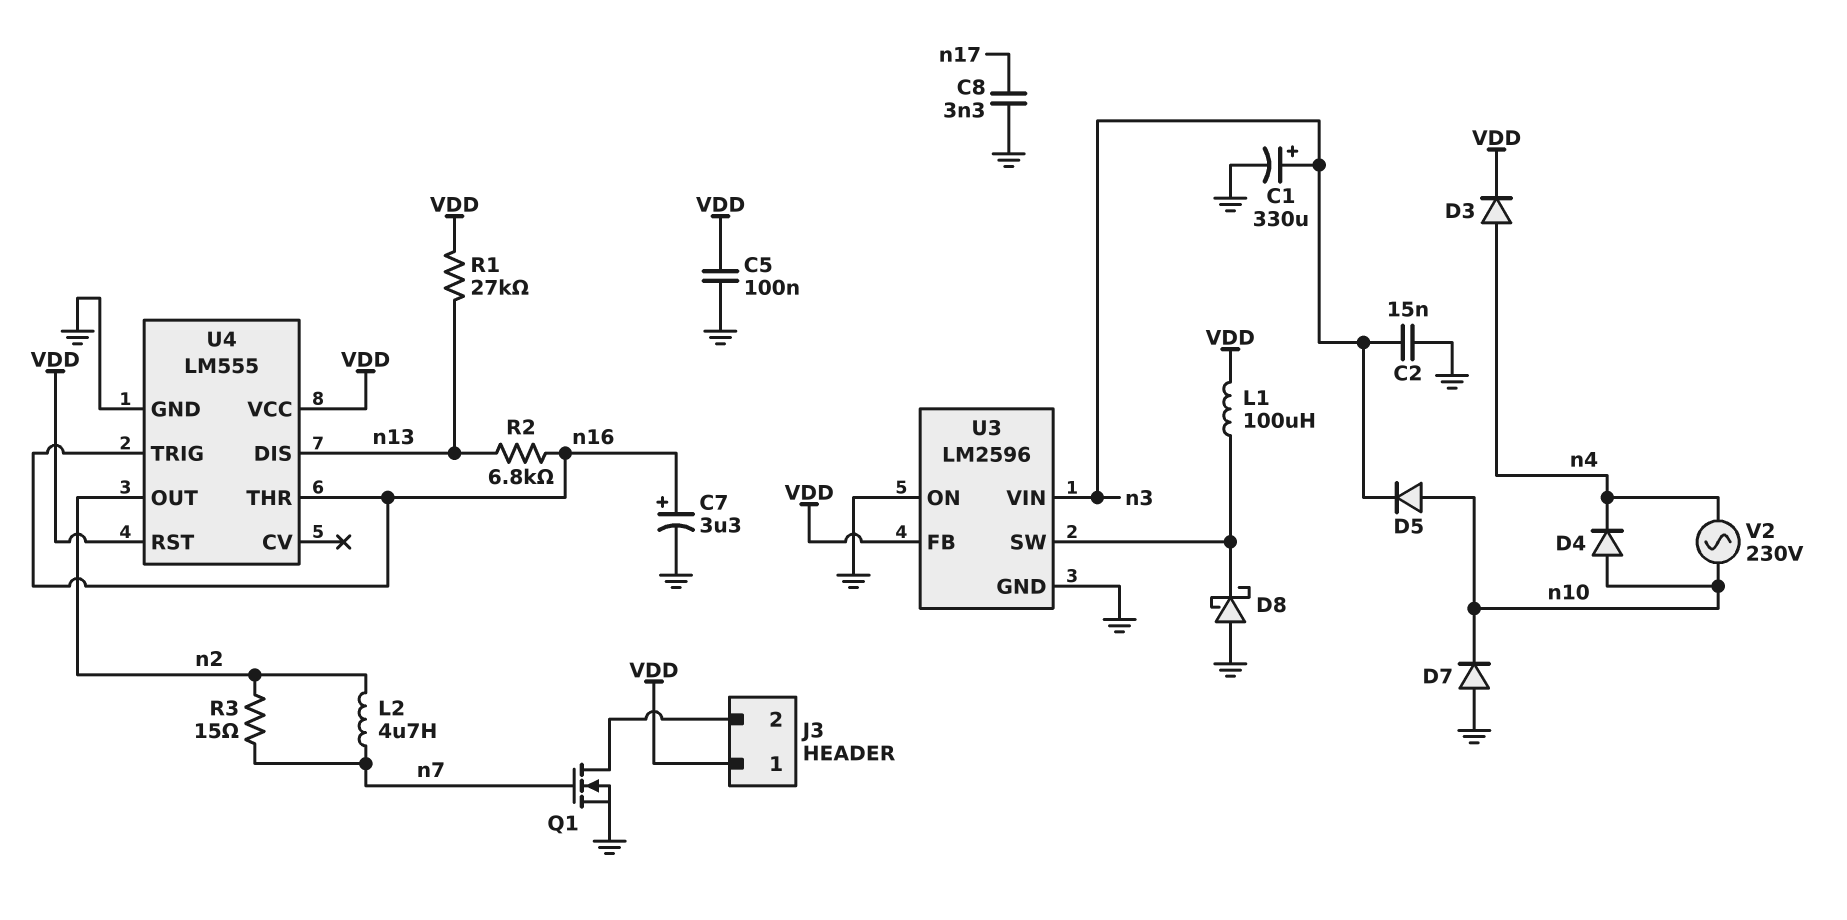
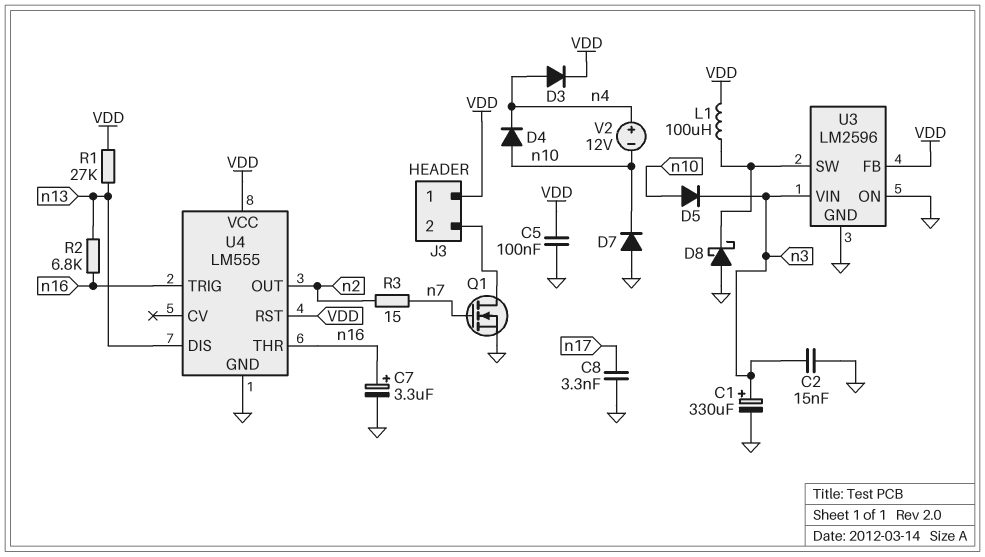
L2: 4.7uH (n2, n7) -> none
V2: AC 230V (n4, n10) -> 12V (plus n4, minus n10)

